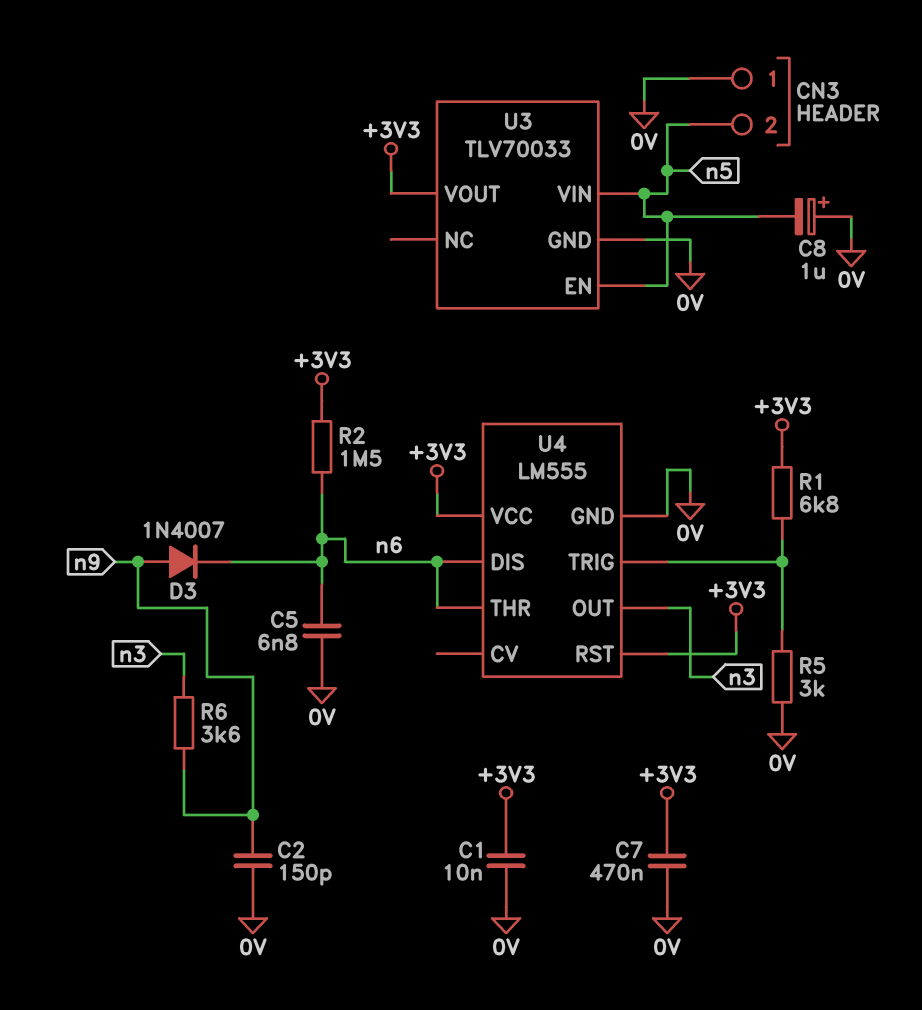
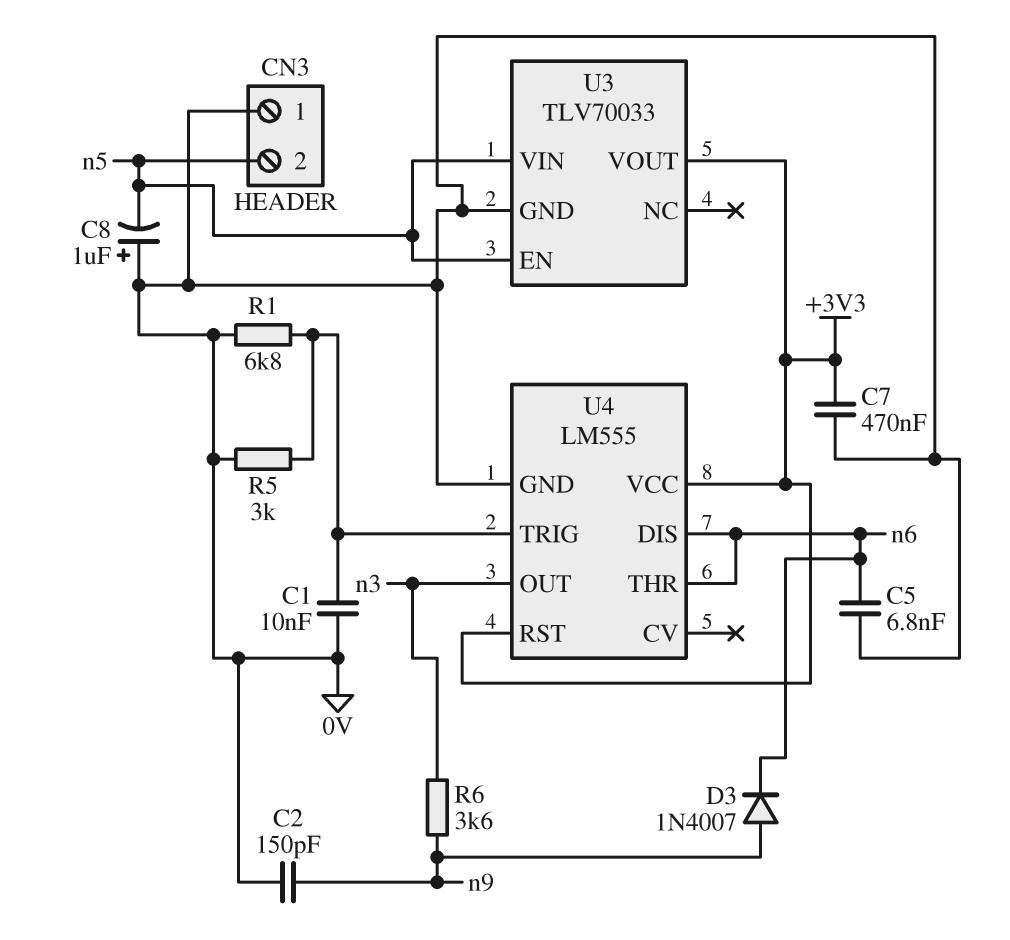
C1: 10nF (+3V3, 0V) -> 10nF (0V, U4/TRIG)
R1: 6.8k (+3V3, U4/TRIG) -> 6.8k (0V, U4/TRIG)
R2: 1.5M (+3V3, n6) -> none

